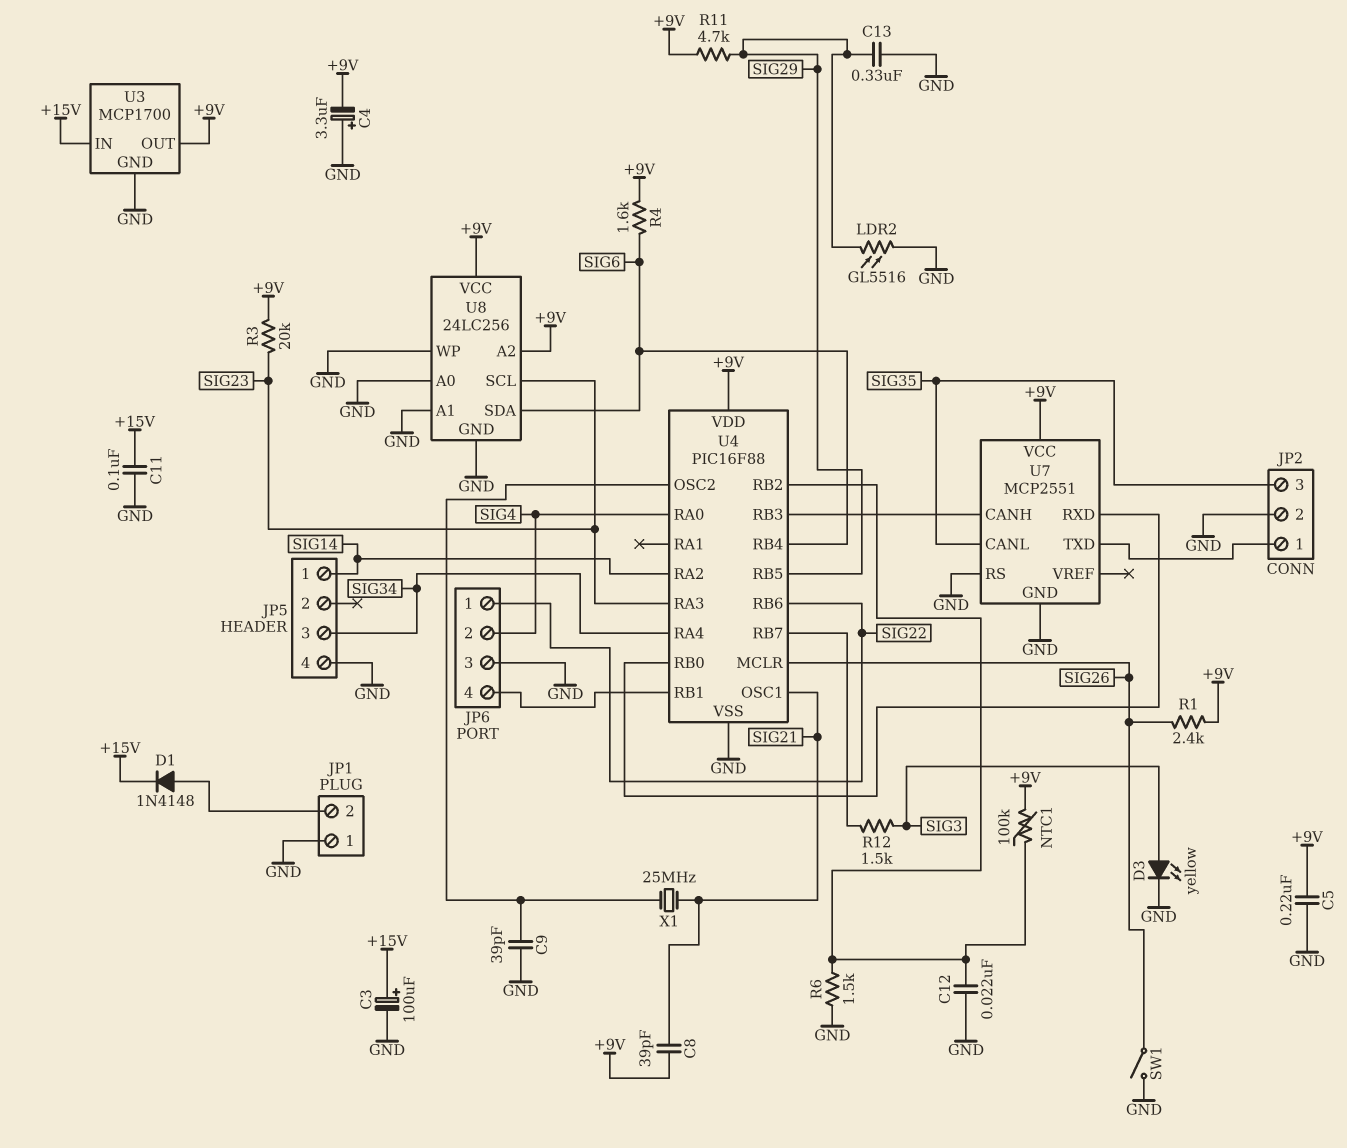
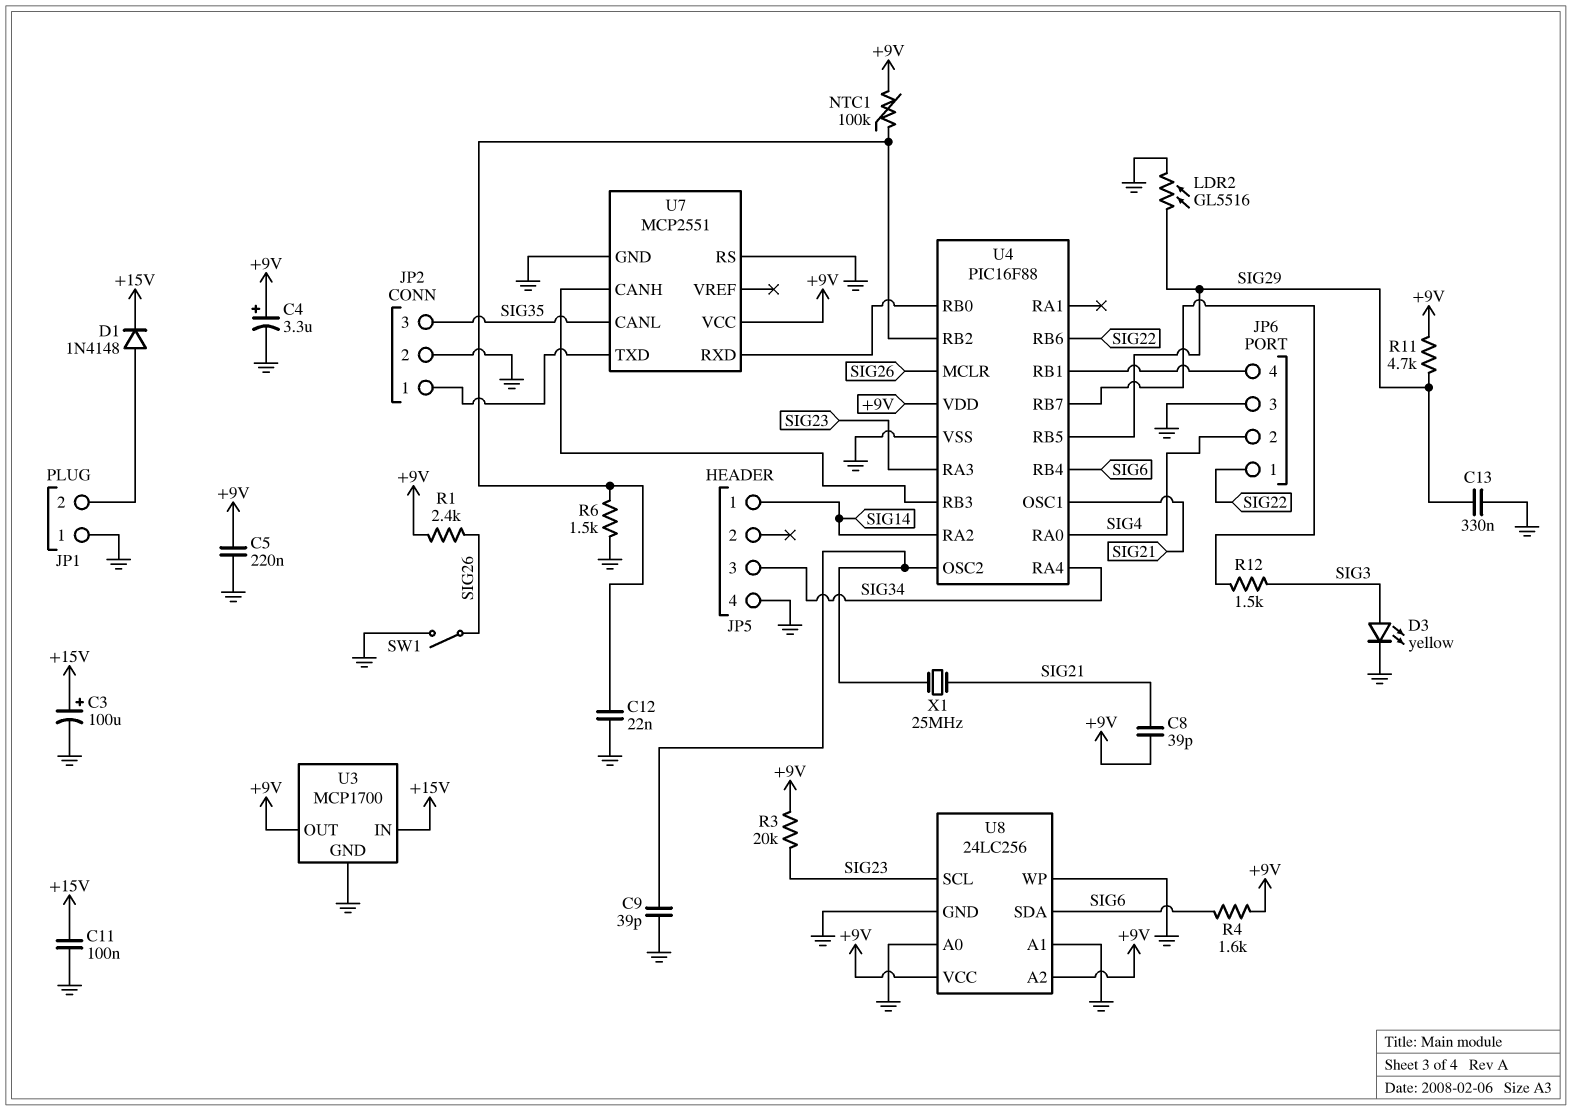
C4: 3.3uF (plus GND, minus +9V) -> 3.3uF (plus +9V, minus GND)

